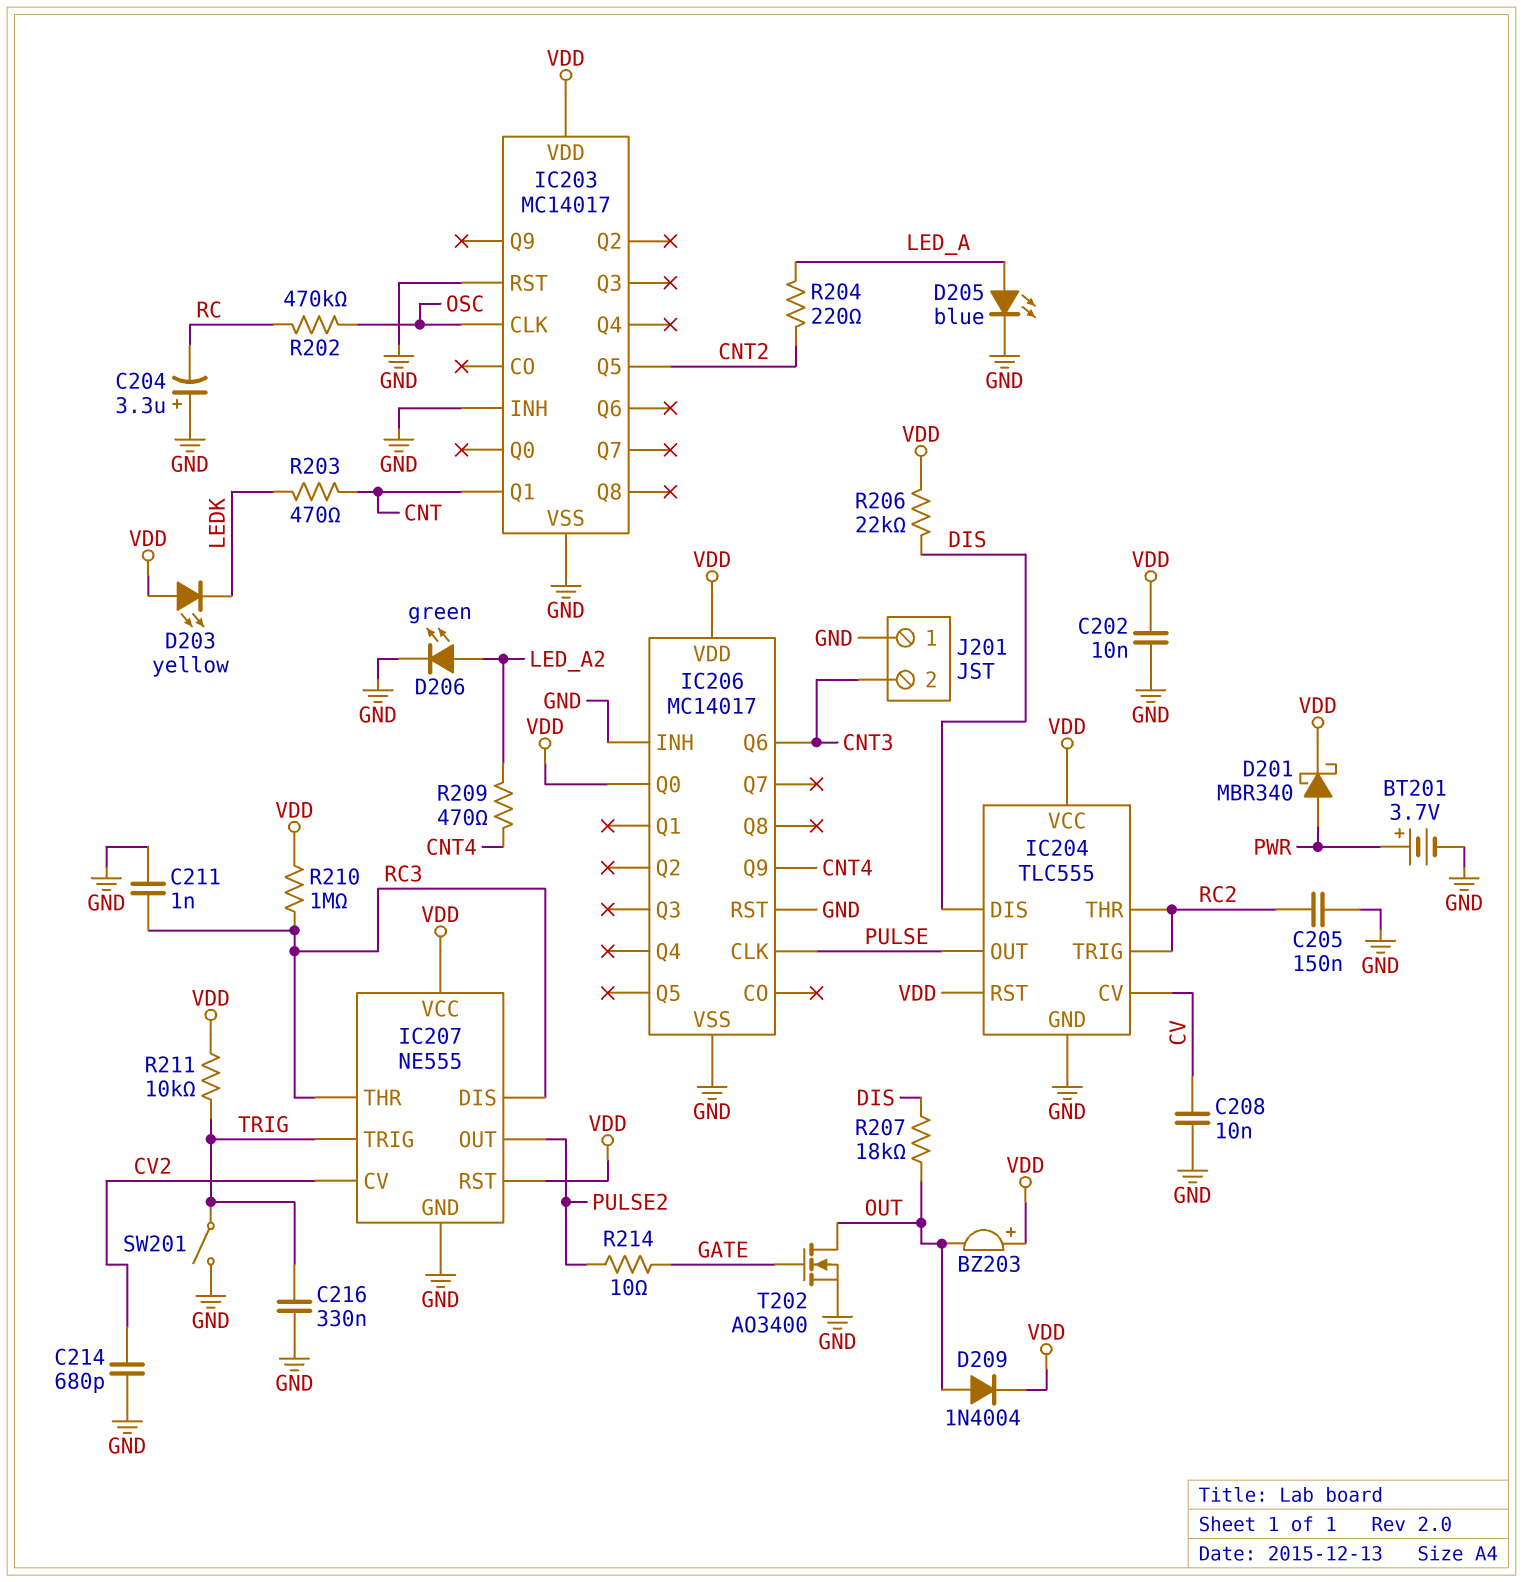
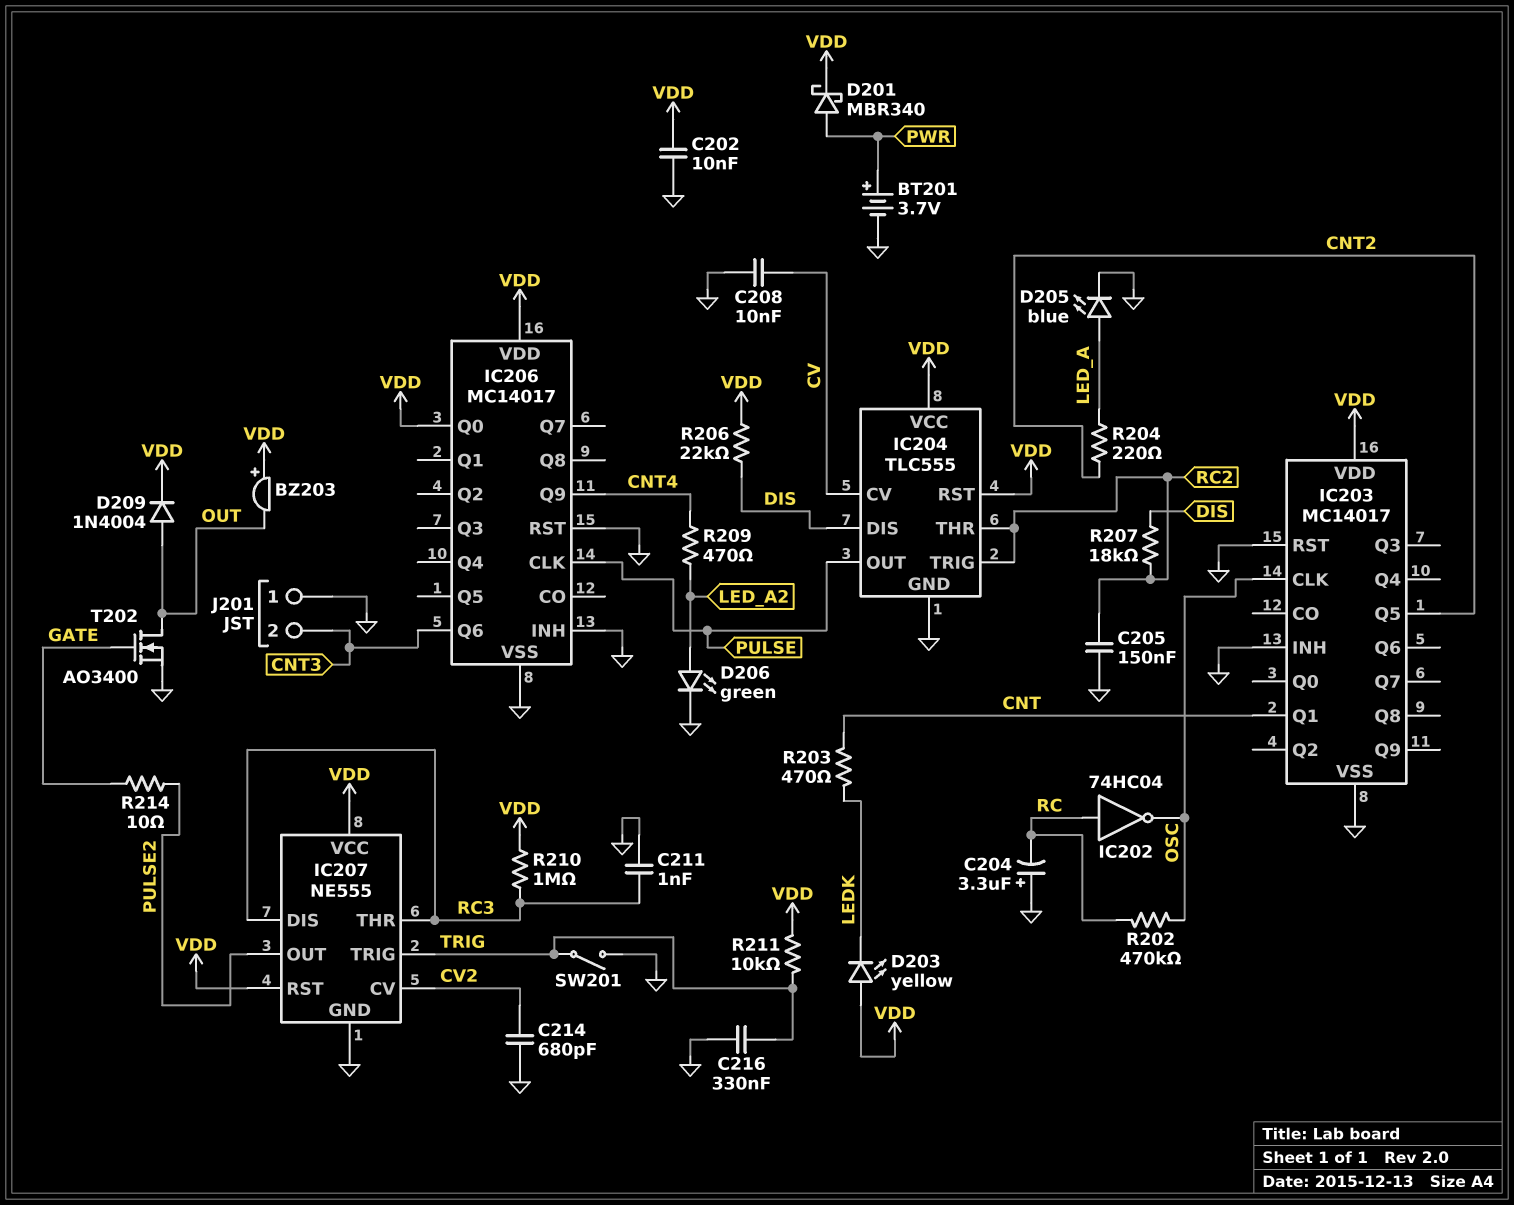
IC202: none -> NOT 74HC04 (in RC, out OSC)
R207: 18k (DIS, OUT) -> 18k (DIS, RC2)

